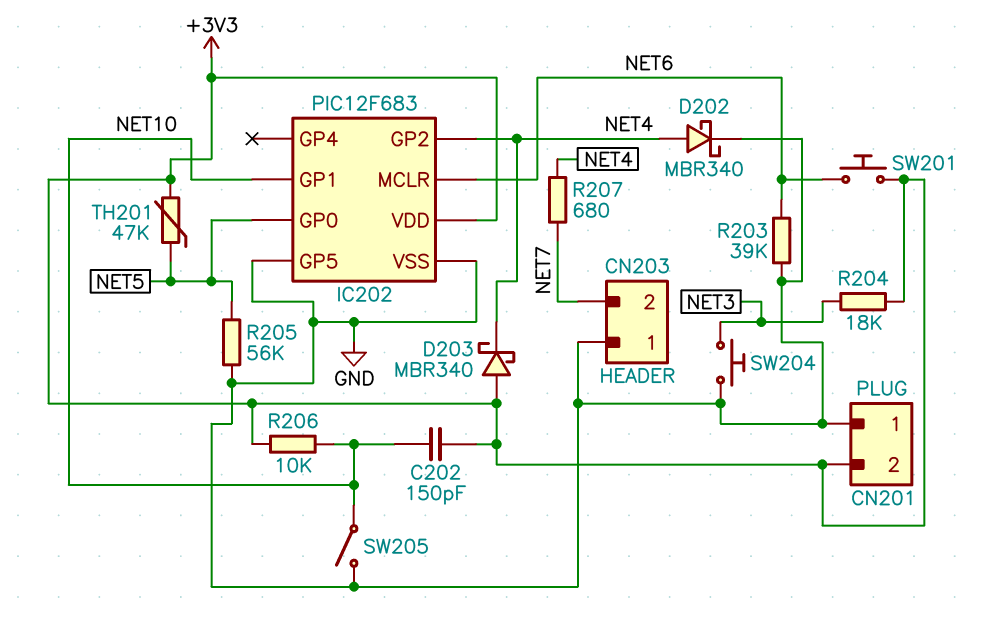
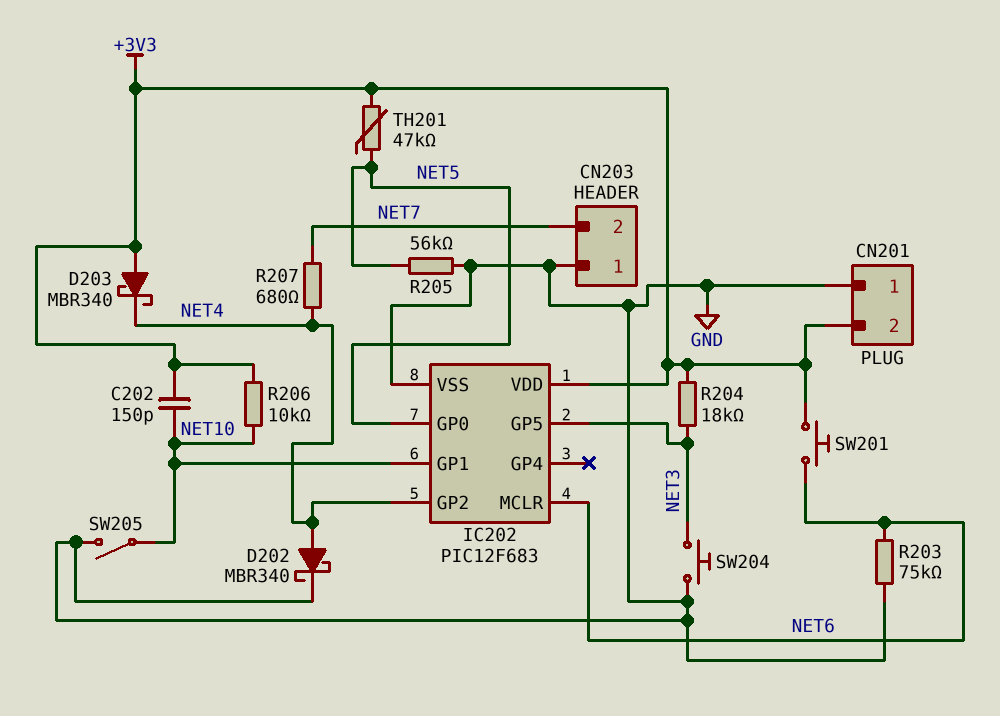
IC202 pin GP5: GND -> NET3
R203: 39k (GND, NET6) -> 75k (GND, NET6)

